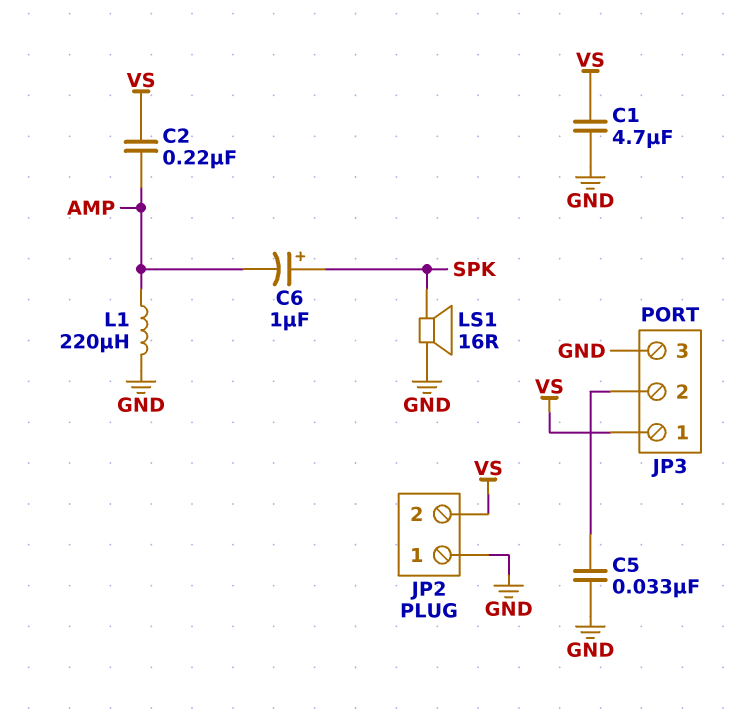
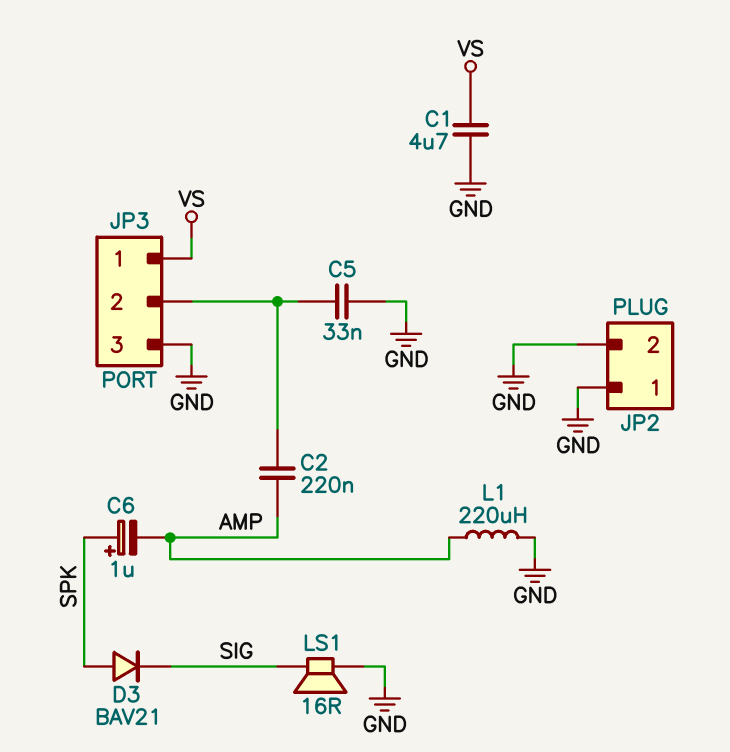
C2: 220nF (AMP, VS) -> 220nF (AMP, JP3/2)
D3: none -> diode BAV21 (A SPK, K SIG)
JP2 pin 2: VS -> GND
LS1: speaker 16R (GND, SPK) -> speaker 16R (GND, SIG)

